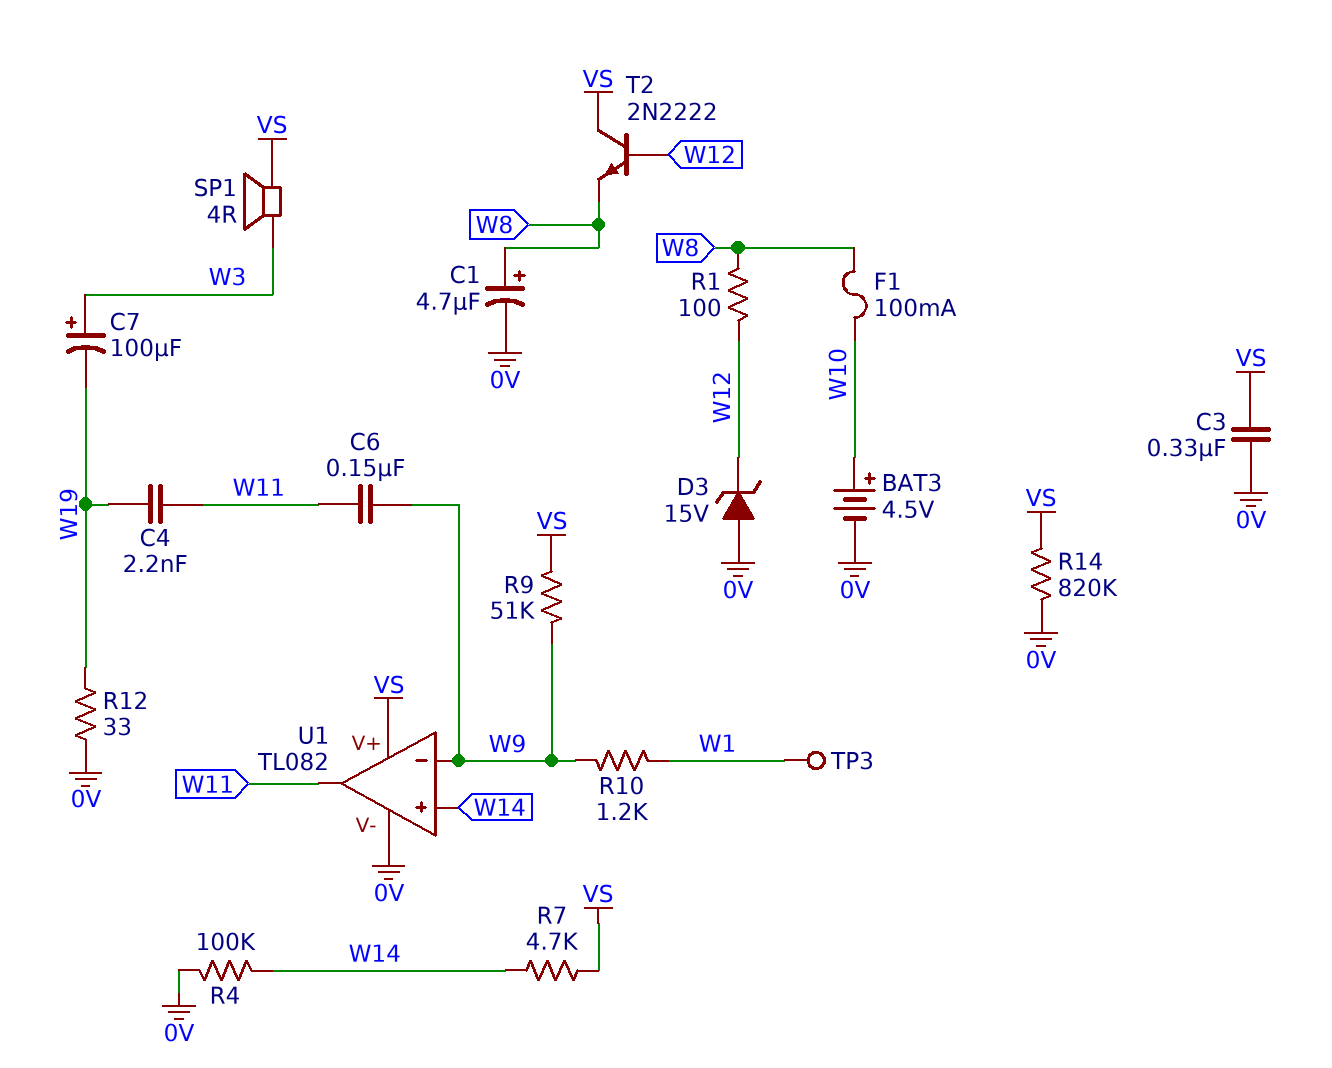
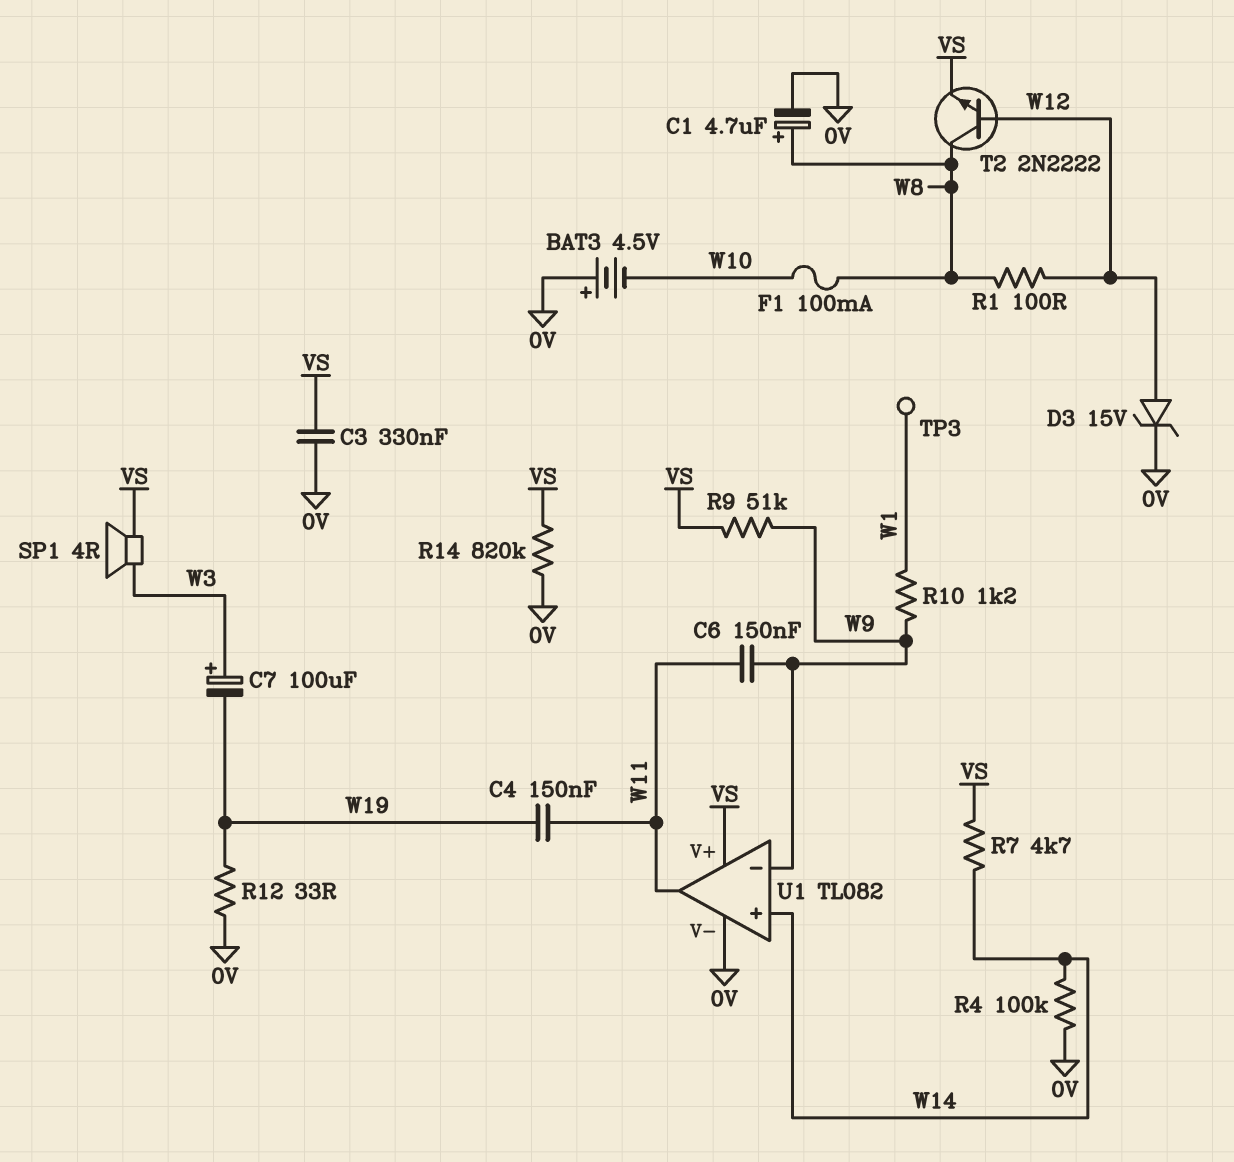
BAT3: 4.5V (plus W10, minus 0V) -> 4.5V (plus 0V, minus W10)
C4: 2.2nF (W11, W19) -> 150nF (W11, W19)
D3: zener 15V (A 0V, K W12) -> zener 15V (A W12, K 0V)
T2: NPN 2N2222 (B W12, C VS, E W8) -> NPN 2N2222 (B W12, C W8, E VS)

